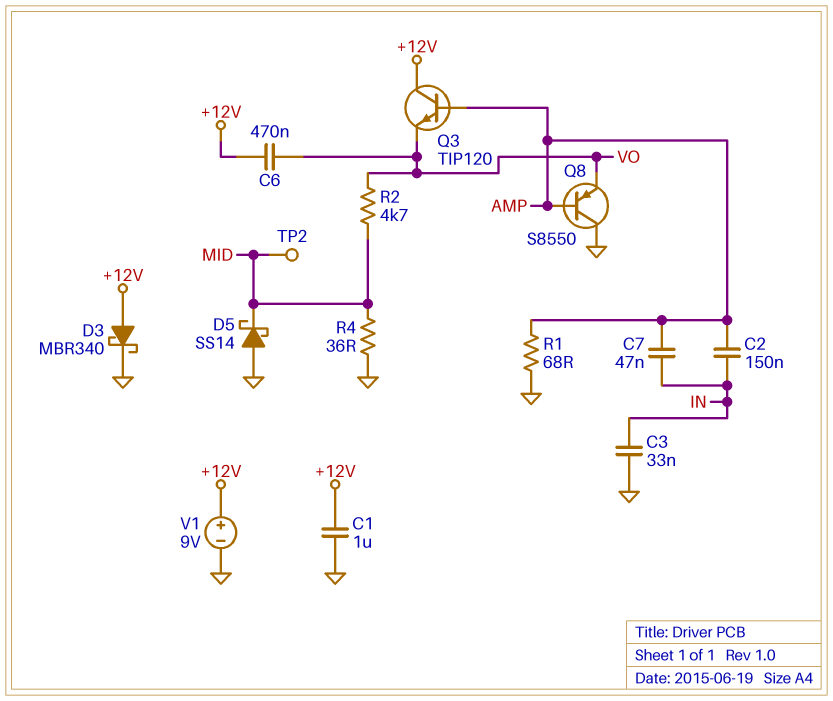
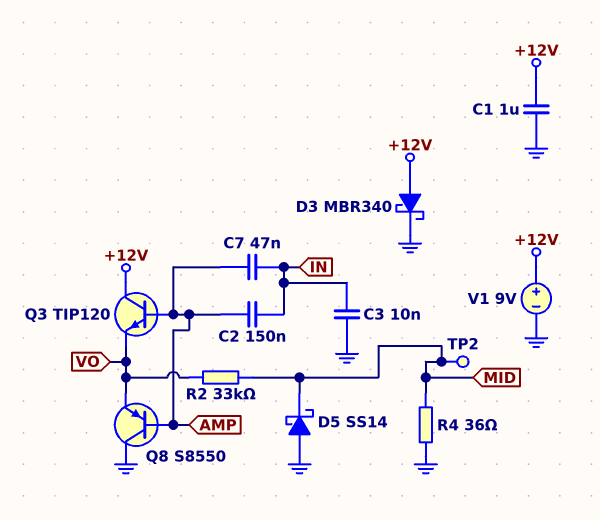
C3: 33nF (GND, IN) -> 10nF (GND, IN)
C6: 470nF (+12V, VO) -> none
R1: 68 (AMP, GND) -> none
R2: 4.7k (MID, VO) -> 33k (MID, VO)

